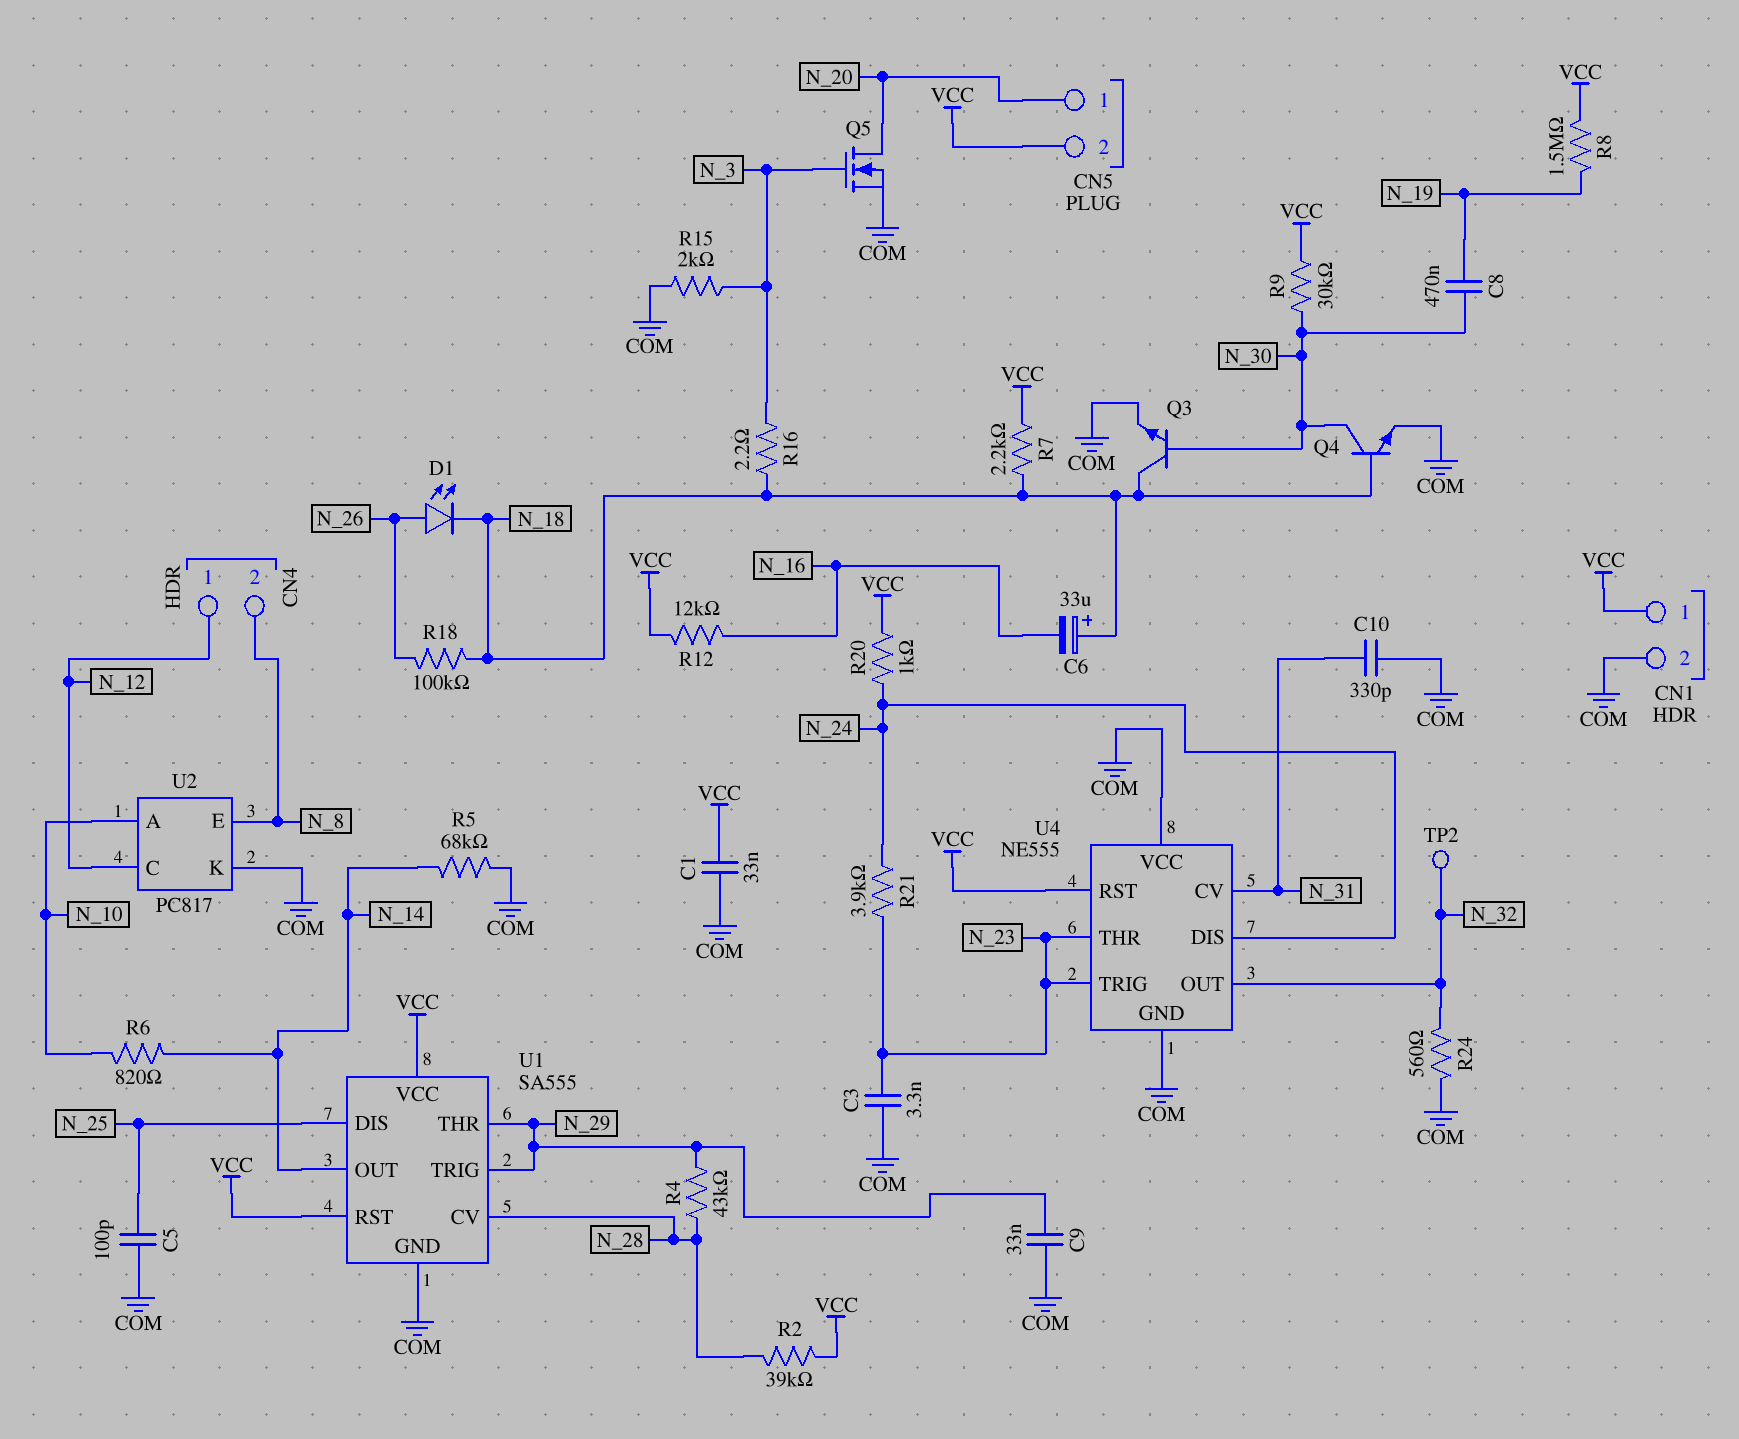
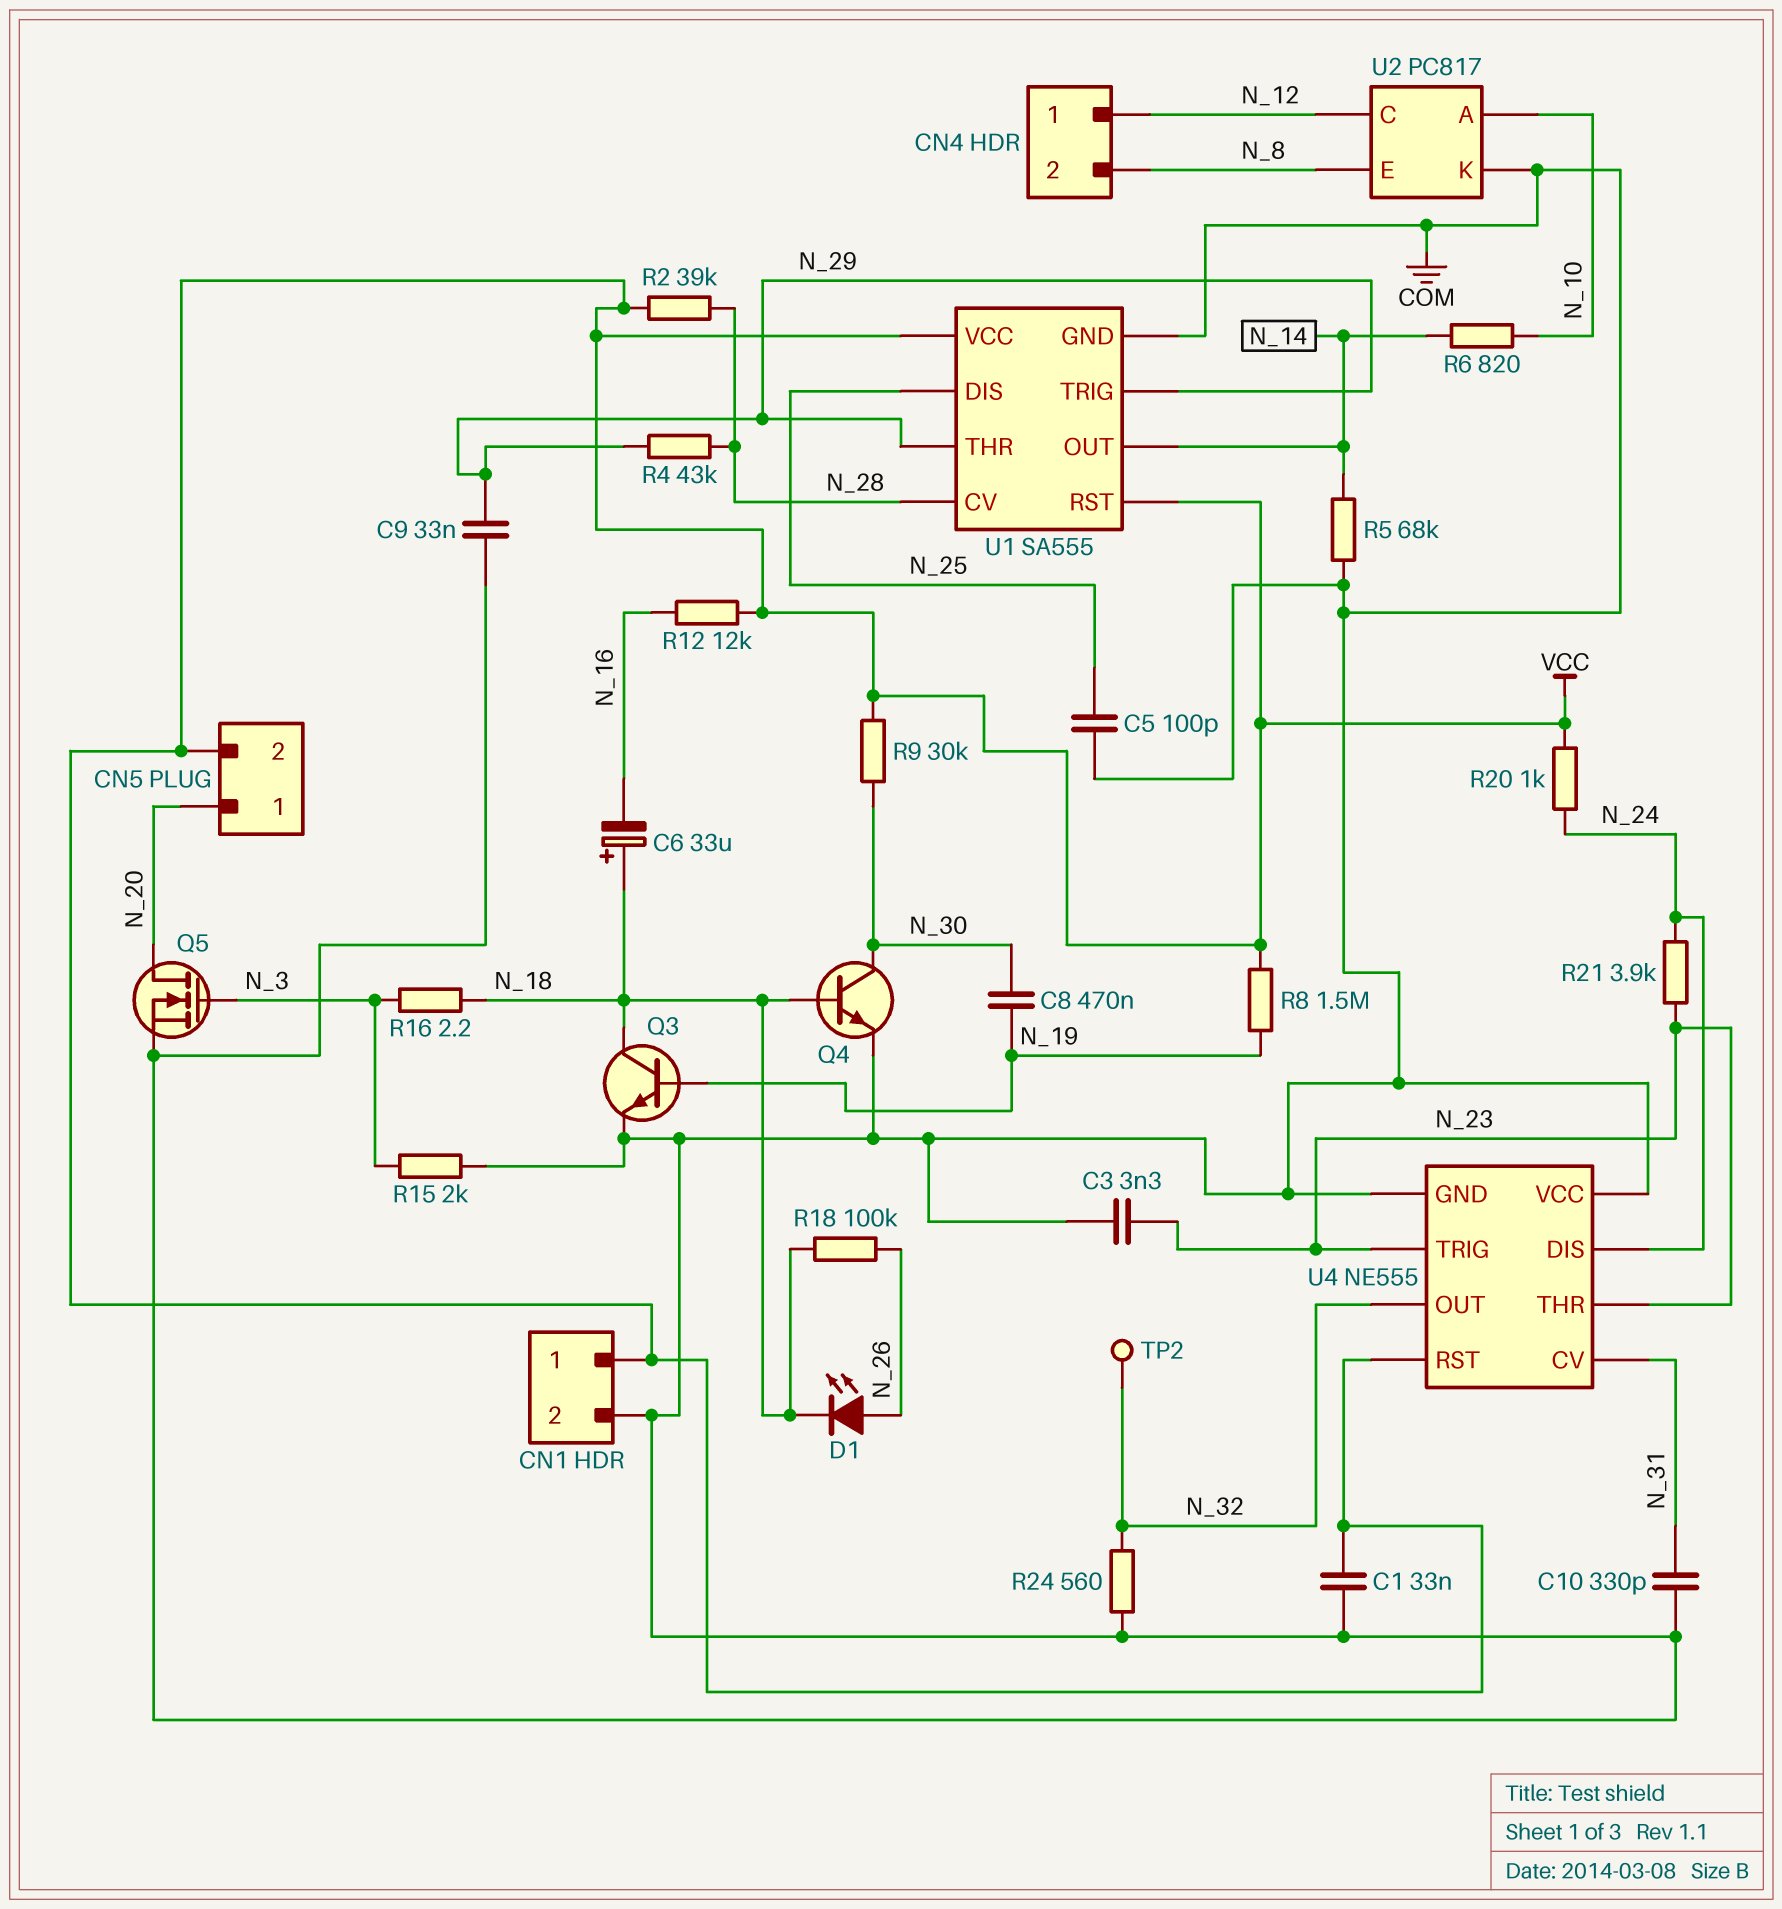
Q3: NPN (B N_30, C N_18, E COM) -> NPN (B N_19, C N_18, E COM)
R7: 2.2k (N_18, VCC) -> none

